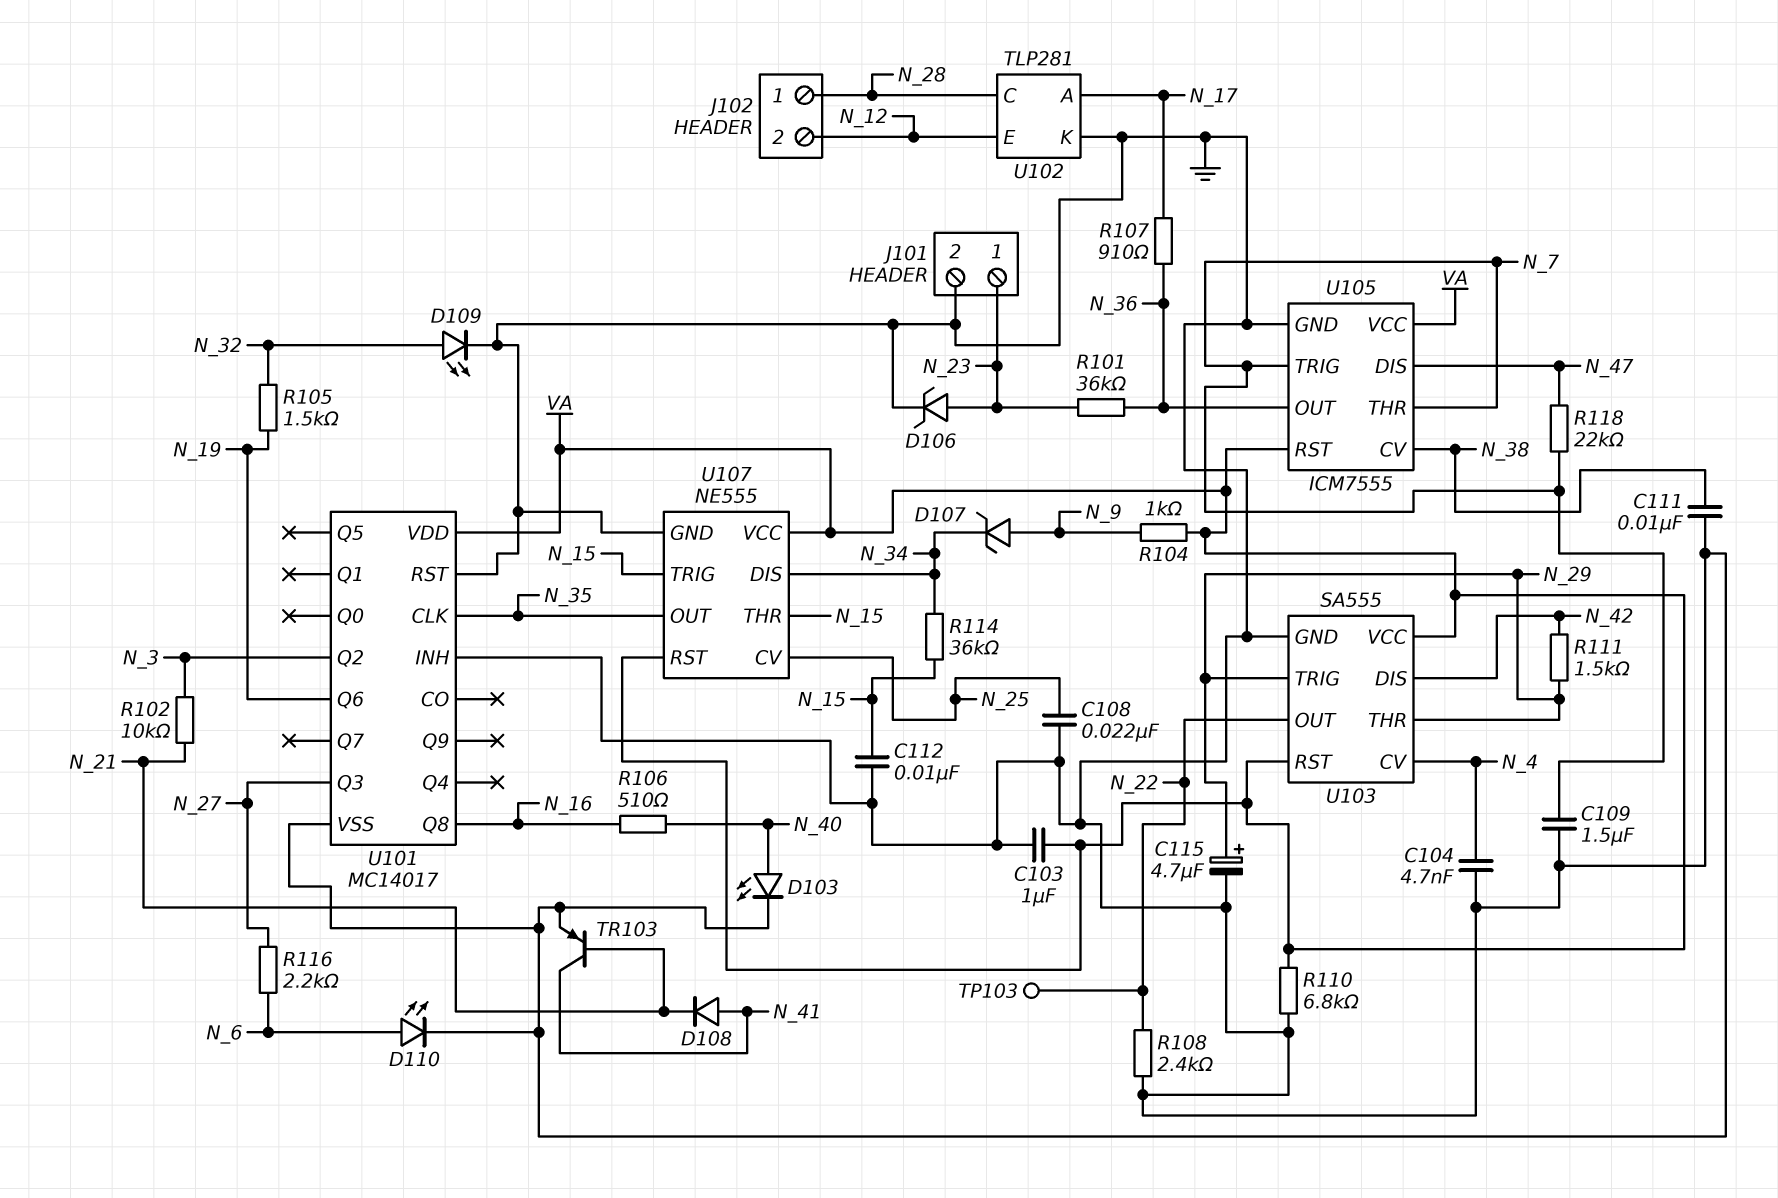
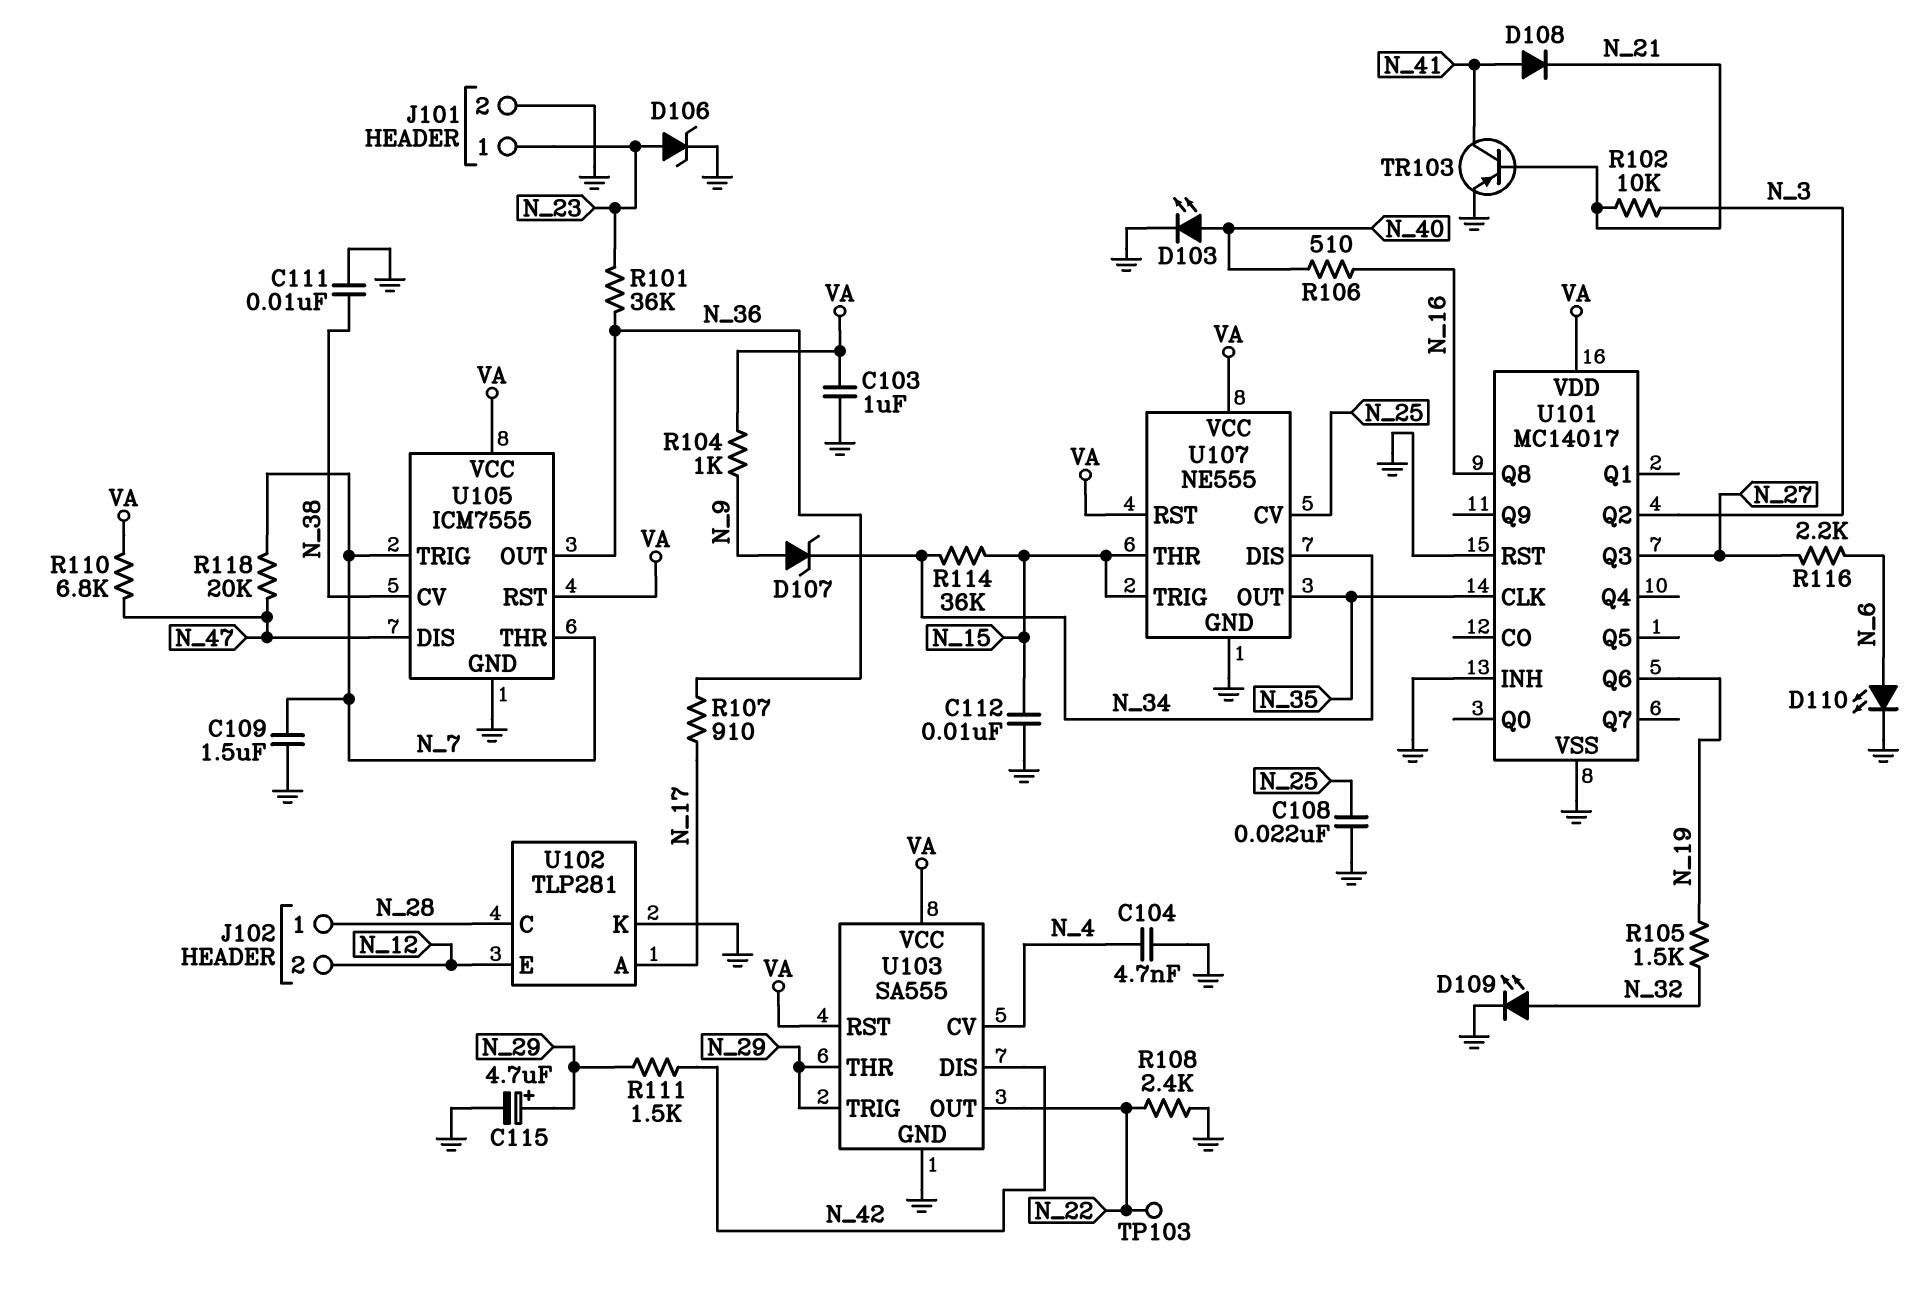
R110: 6.8k (GND, VA) -> 6.8k (N_47, VA)
R118: 22k (N_7, N_47) -> 20k (N_7, N_47)

